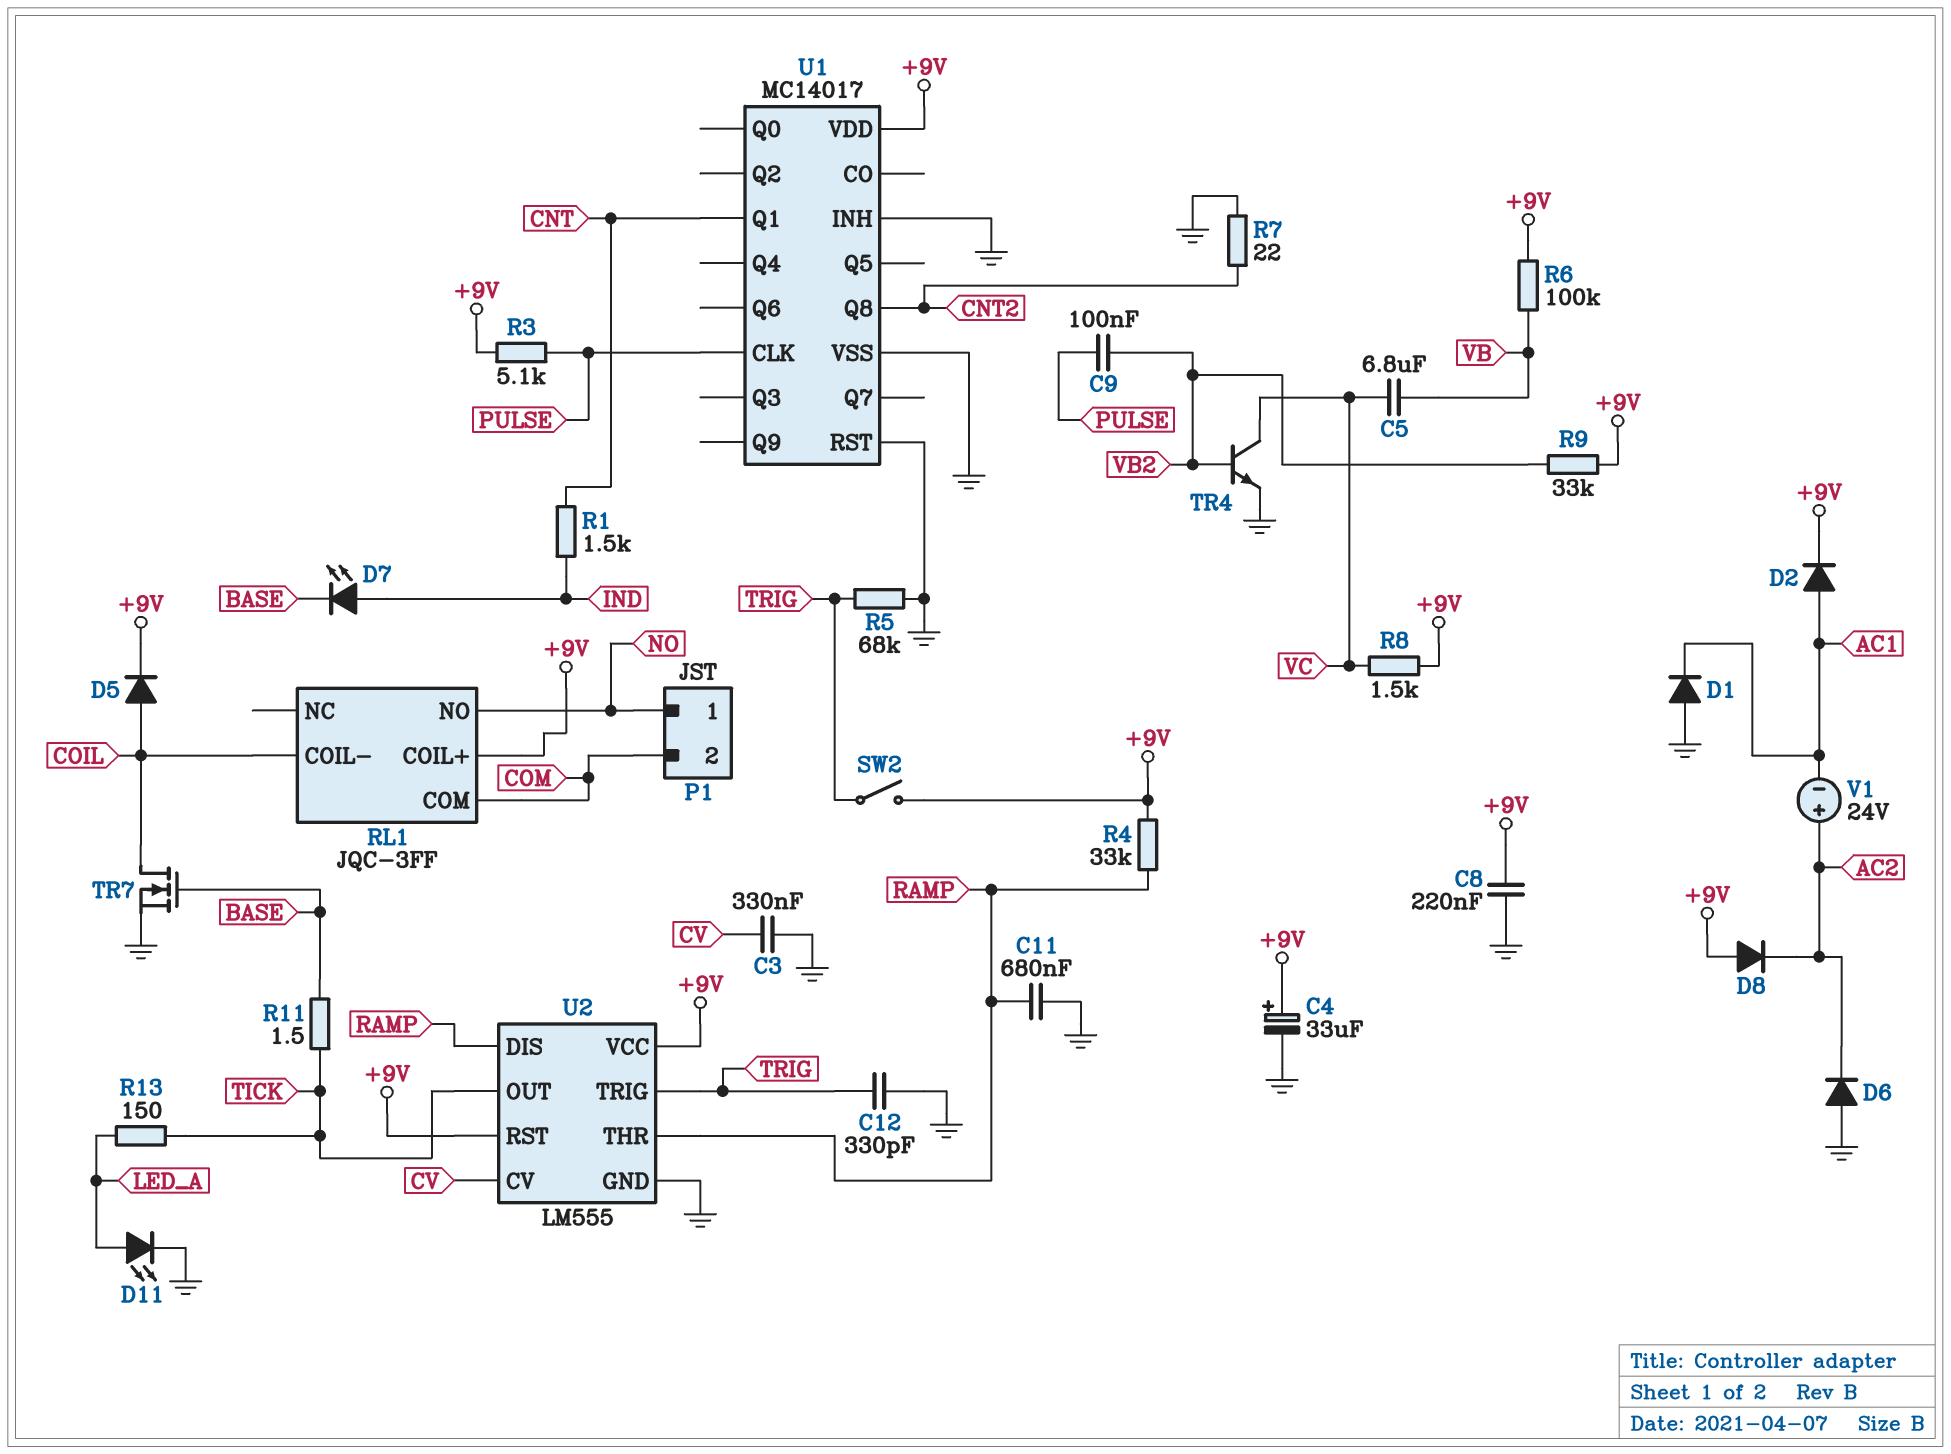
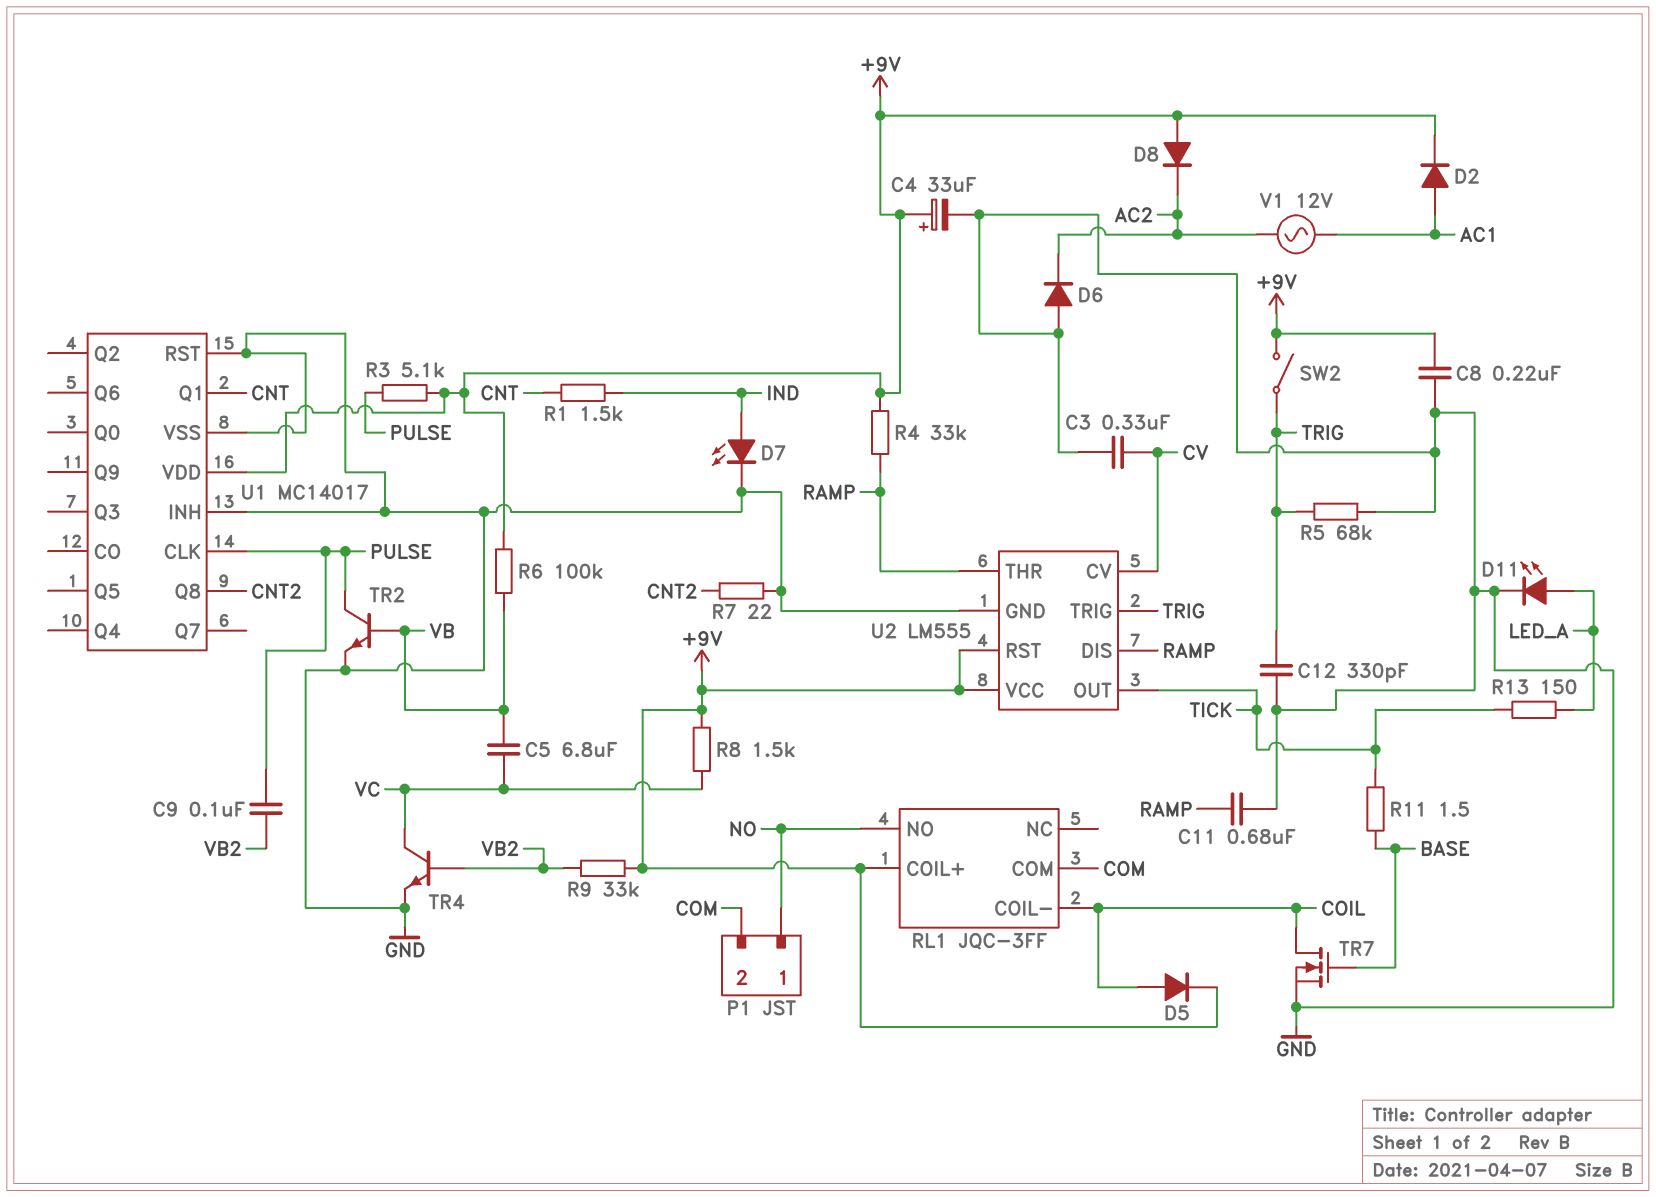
D1: diode (A GND, K AC1) -> none
D7: LED (A IND, K BASE) -> LED (A IND, K GND)
TR2: none -> NPN (B VB, C PULSE, E GND)
V1: 24V (plus AC2, minus AC1) -> AC 12V (AC1, AC2)

